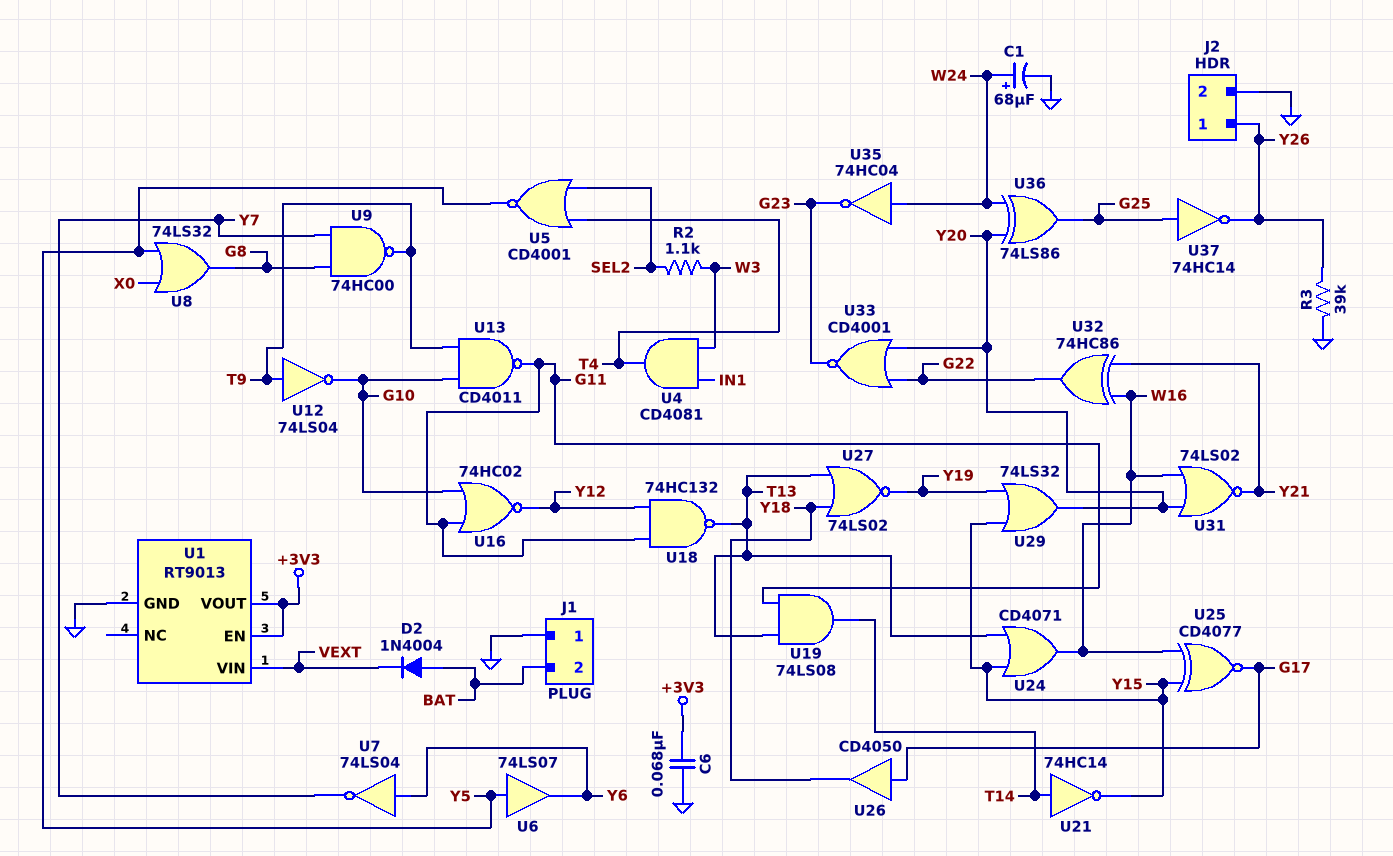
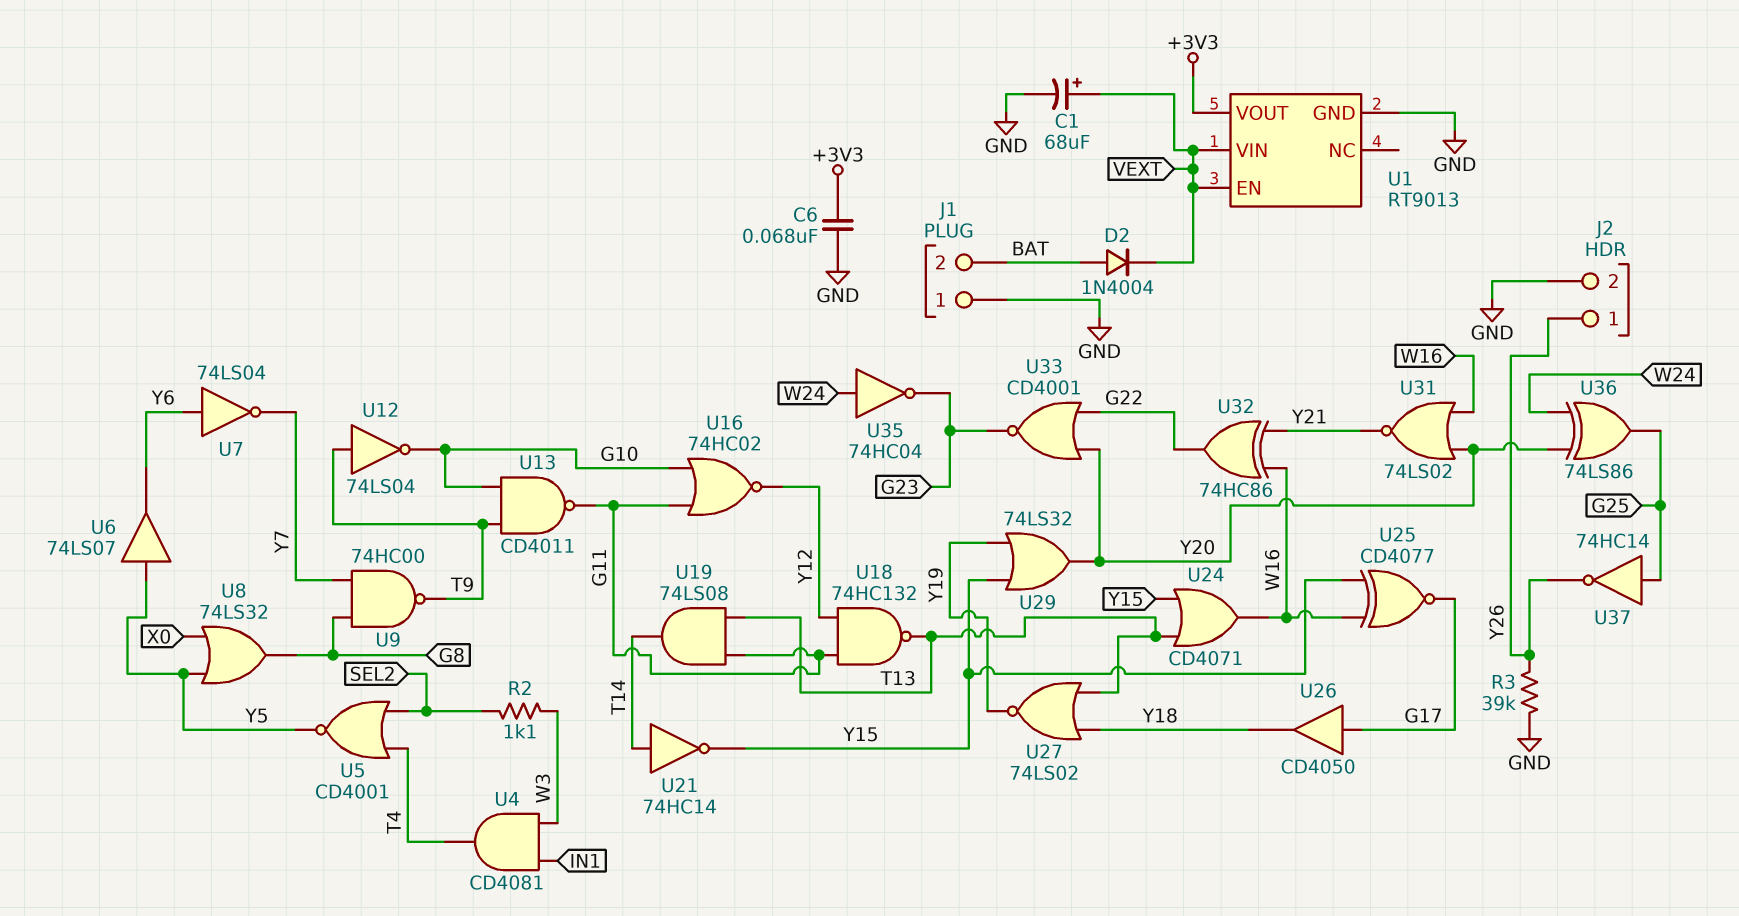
C1: 68uF (plus W24, minus GND) -> 68uF (plus VEXT, minus GND)
U1 pin EN: +3V3 -> VEXT

